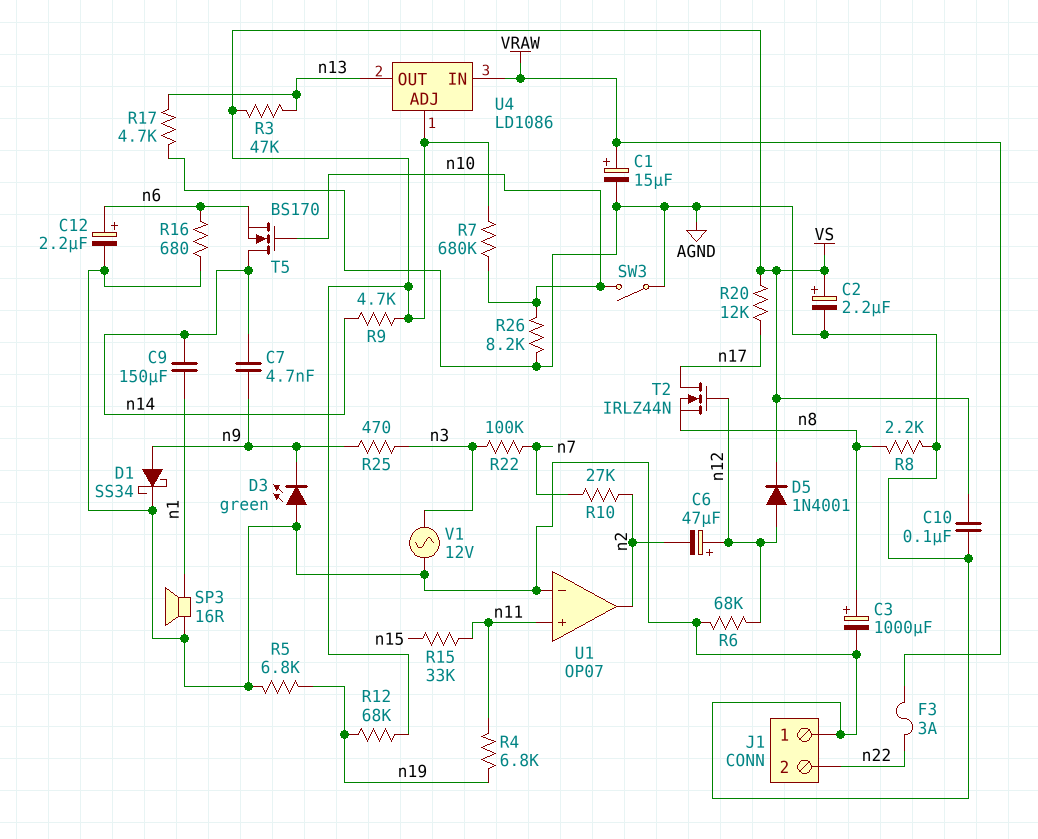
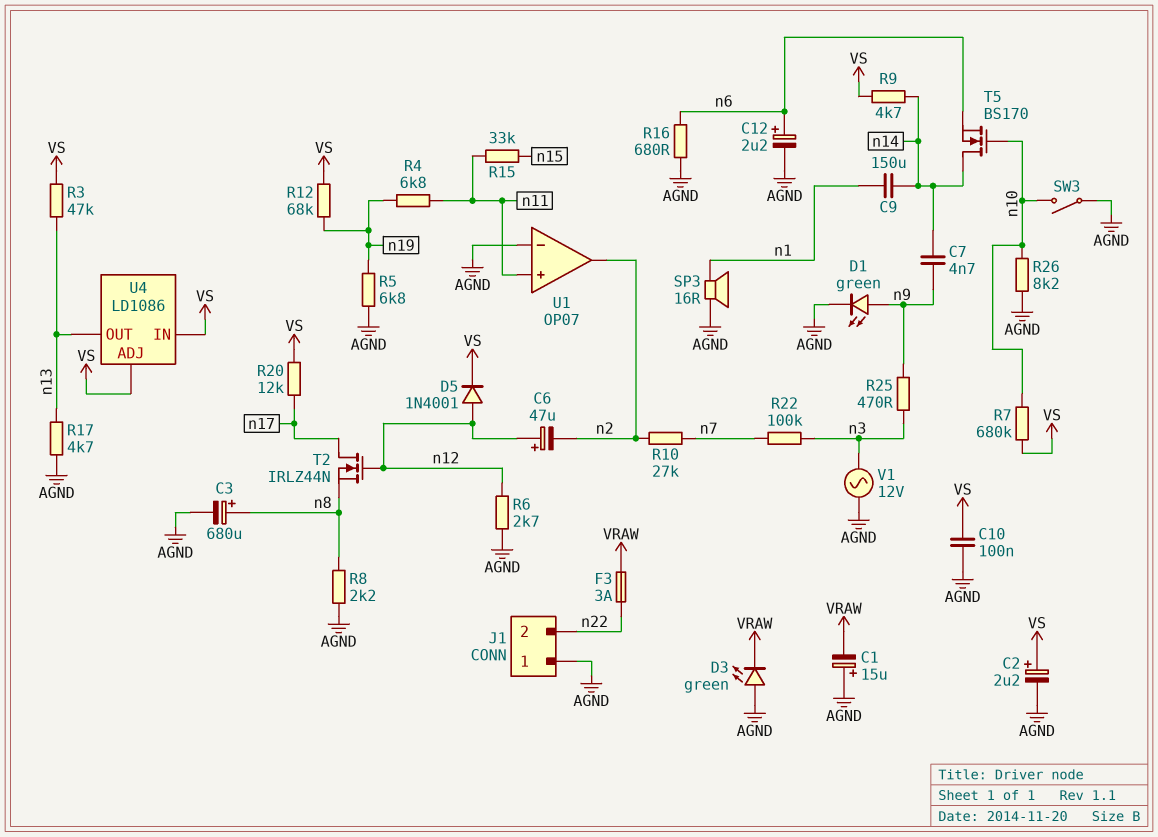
C1: 15uF (plus VRAW, minus AGND) -> 15uF (plus AGND, minus VRAW)
C3: 1000uF (plus n8, minus AGND) -> 680uF (plus n8, minus AGND)
D1: schottky SS34 (A n9, K AGND) -> LED green (A n9, K AGND)
D3: LED green (A AGND, K n9) -> LED green (A AGND, K VRAW)
R6: 68k (AGND, n12) -> 2.7k (AGND, n12)
U4 pin IN: VRAW -> VS

